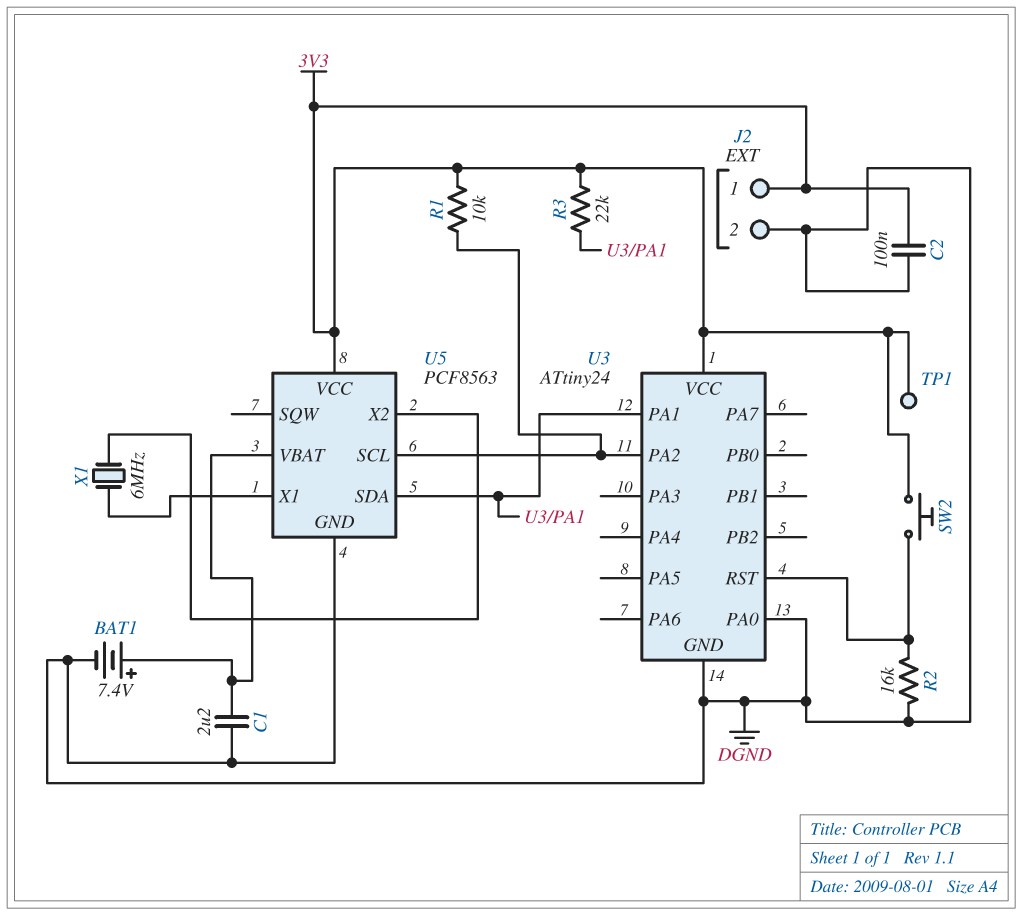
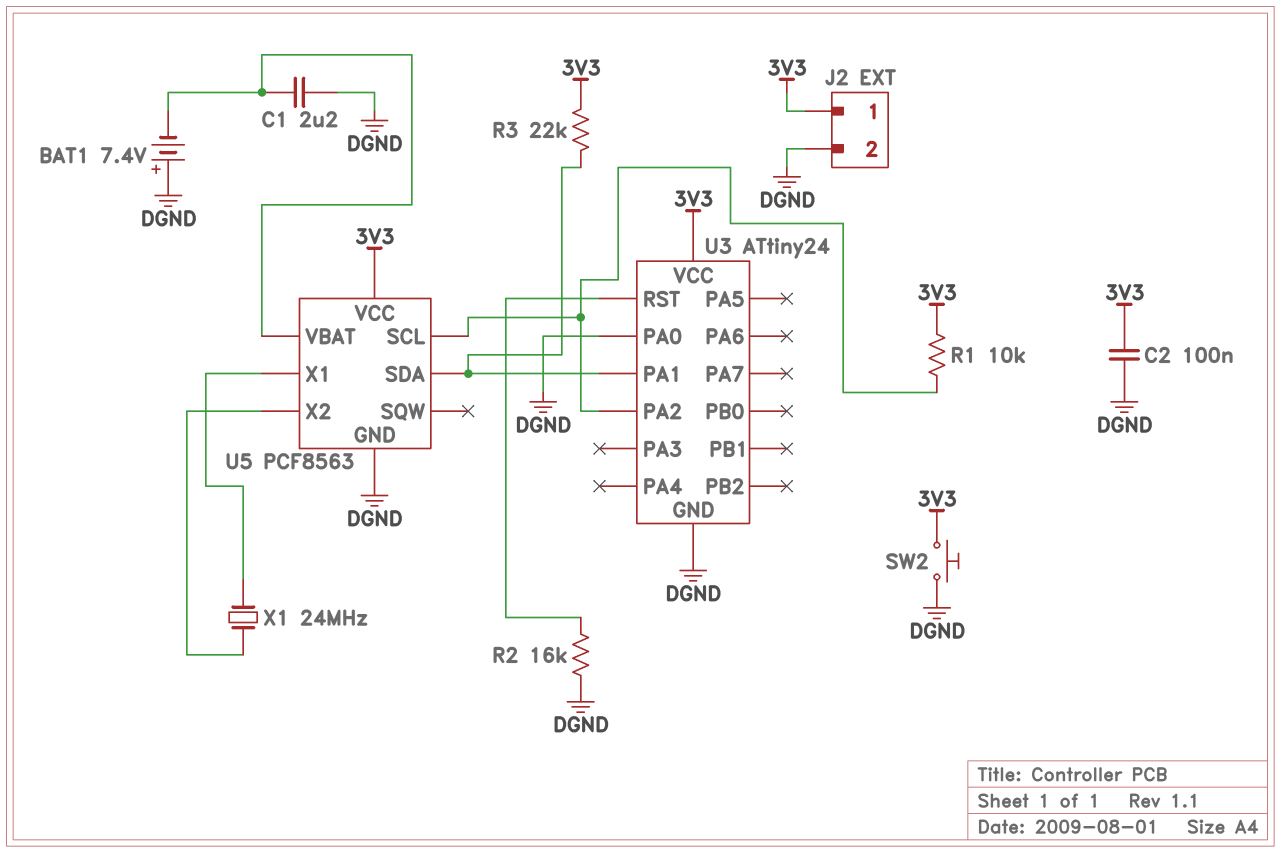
BAT1: 7.4V (plus U5/VBAT, minus DGND) -> 7.4V (plus DGND, minus U5/VBAT)
SW2: button (3V3, U3/RST) -> button (3V3, DGND)
TP1: test point (3V3) -> none
X1: 6MHz (U5/X1, U5/X2) -> 24MHz (U5/X1, U5/X2)

